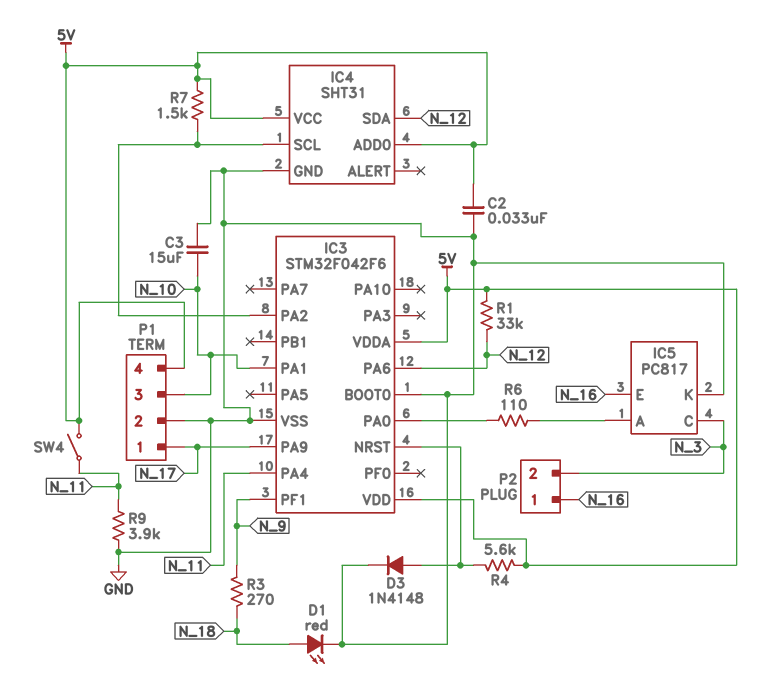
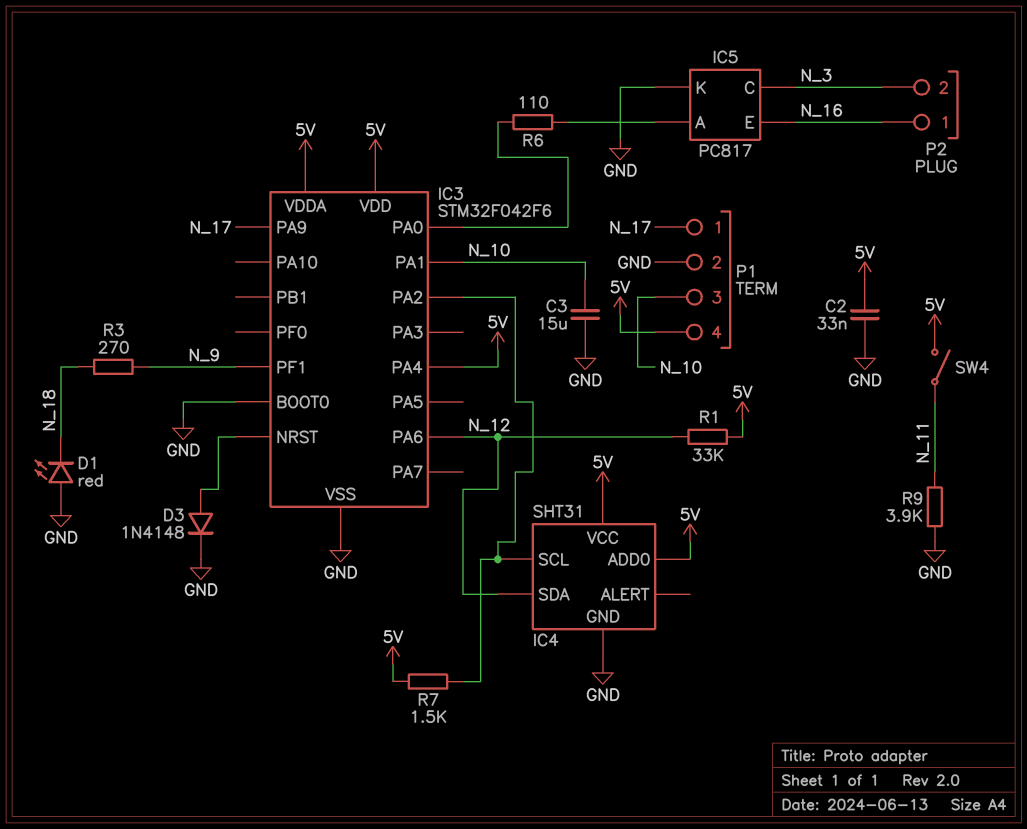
D1: LED red (A N_18, K GND) -> LED red (A GND, K N_18)
IC3 pin PA4: N_11 -> 5V
R4: 5.6k (5V, IC3/NRST) -> none

